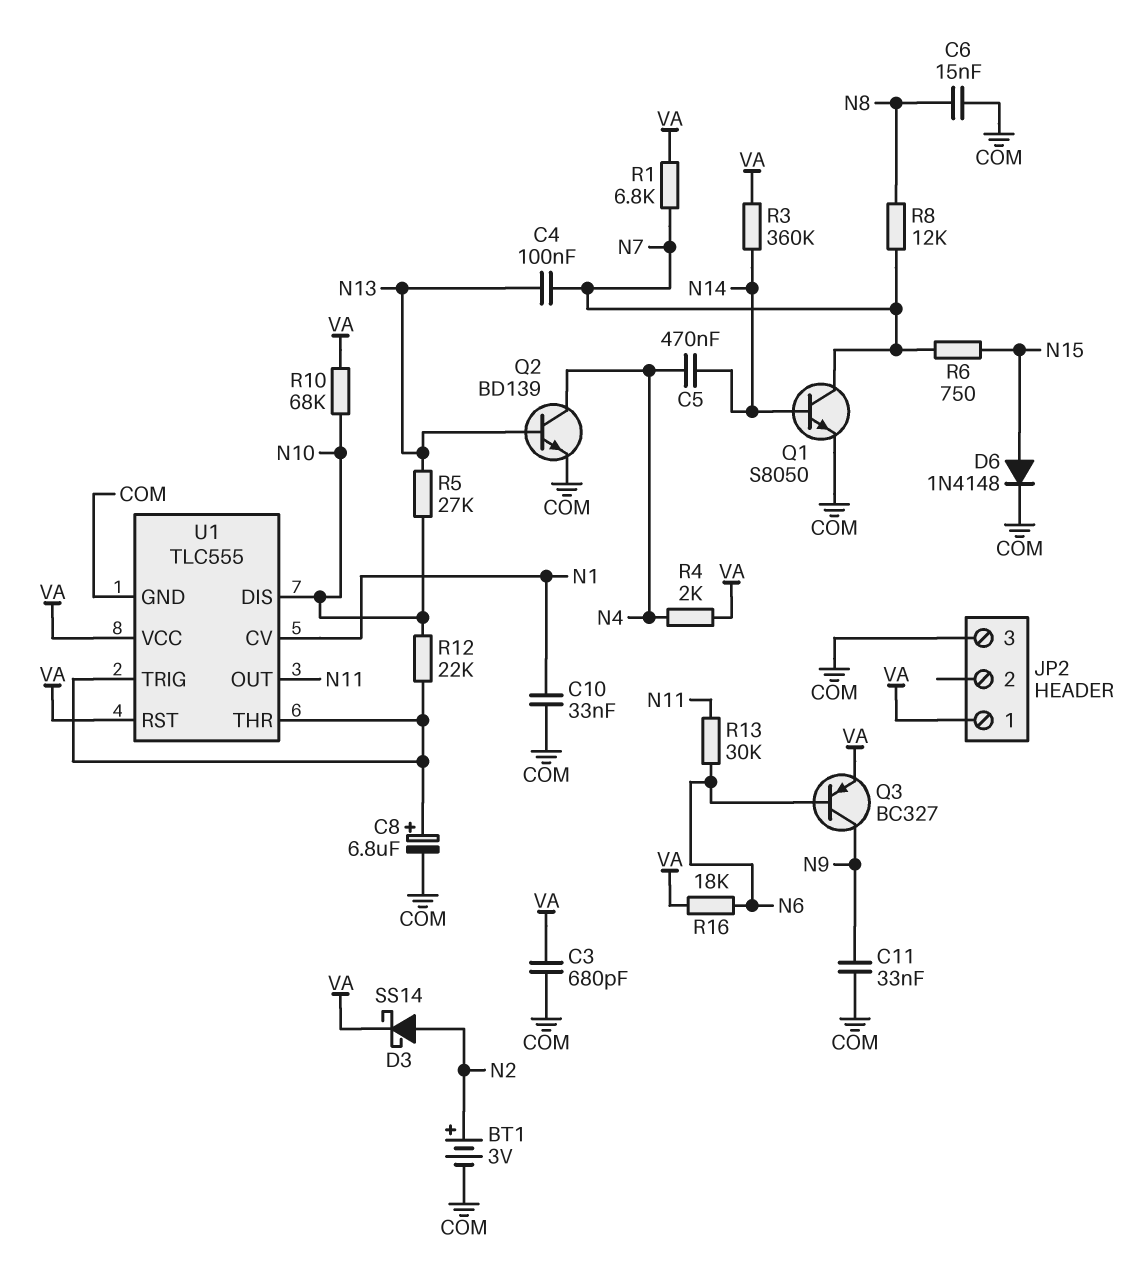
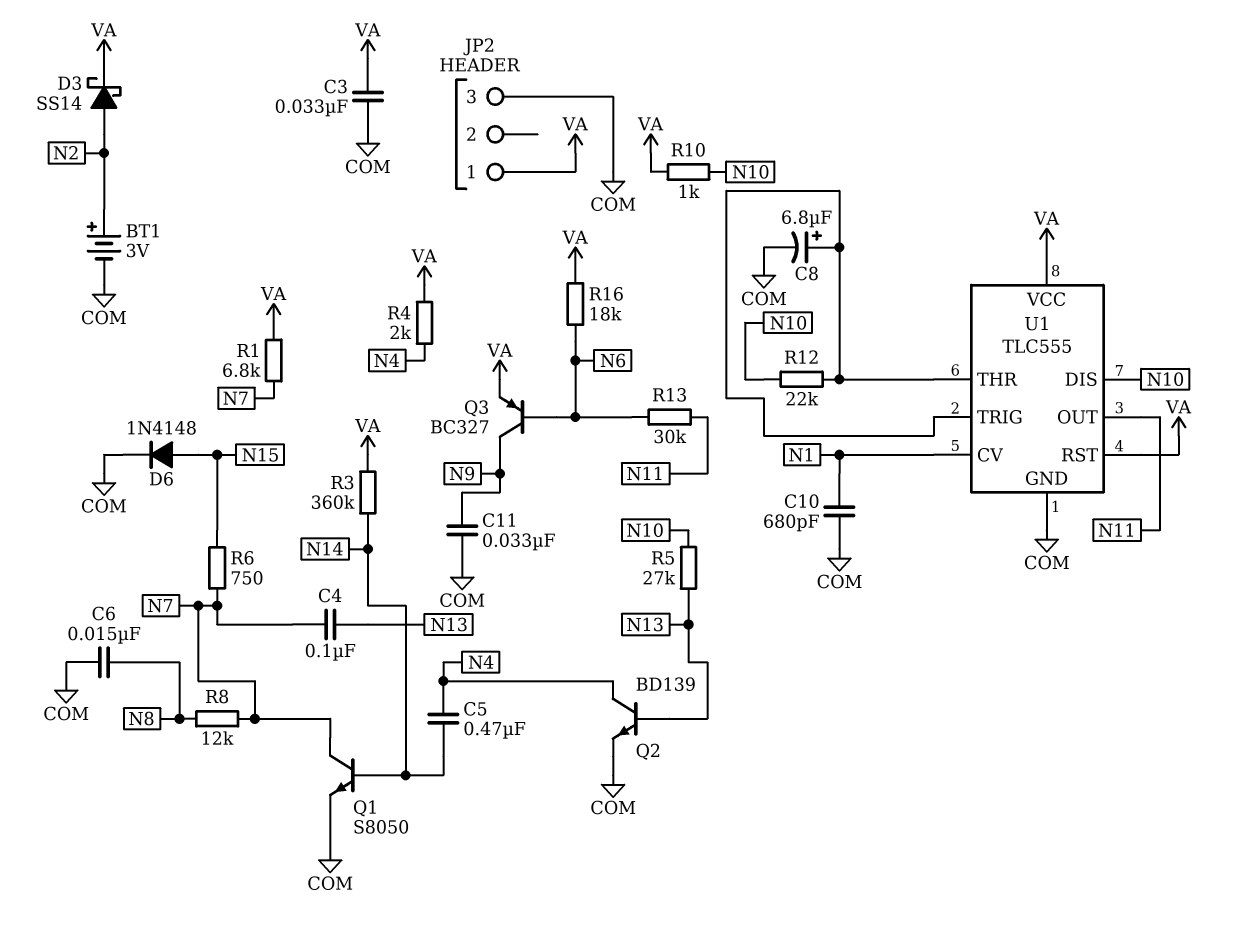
C3: 680pF (COM, VA) -> 33nF (COM, VA)
C10: 33nF (COM, N1) -> 680pF (COM, N1)
R10: 68k (N10, VA) -> 1k (N10, VA)

